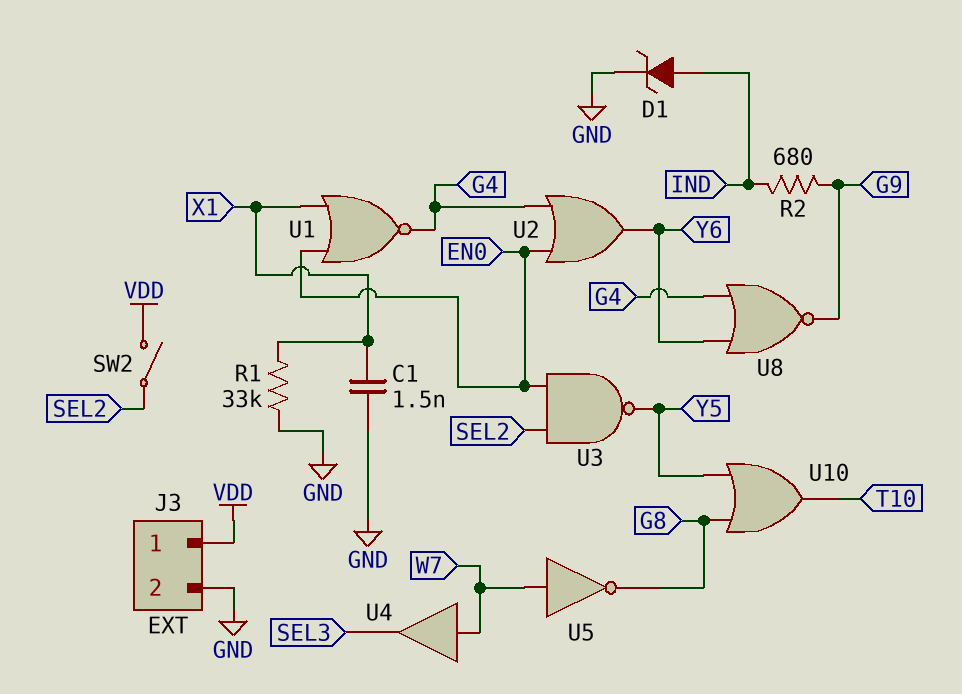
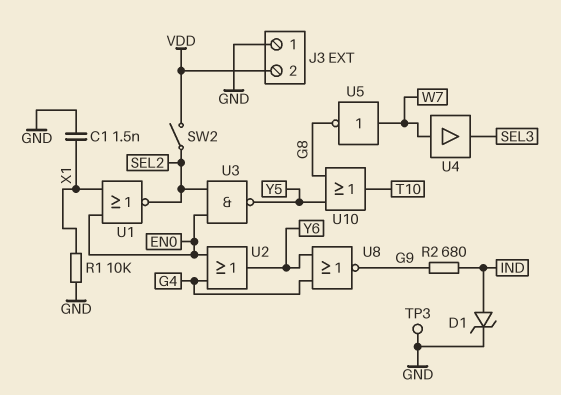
J3 pin 1: VDD -> GND
J3 pin 2: GND -> VDD
R1: 33k (GND, X1) -> 10k (GND, X1)
TP3: none -> test point (GND)
U1: NOR (in EN0, in X1, out G4) -> NOR (in EN0, in X1, out SEL2)

